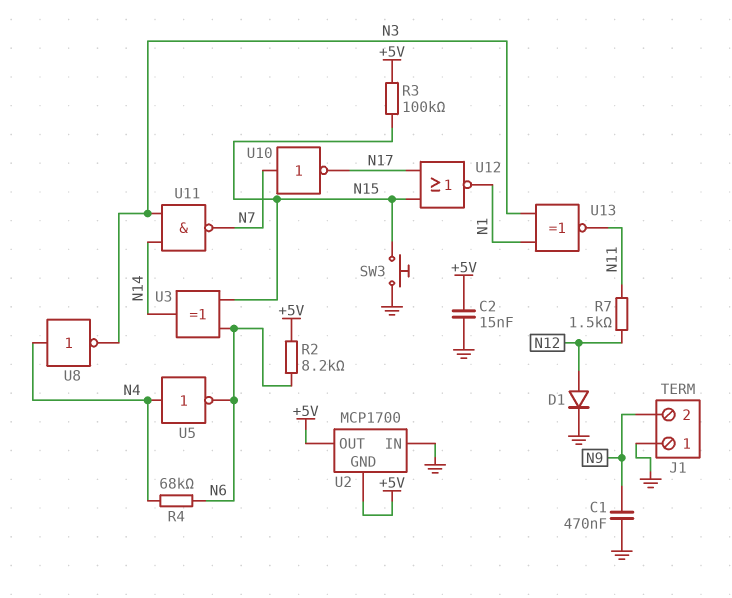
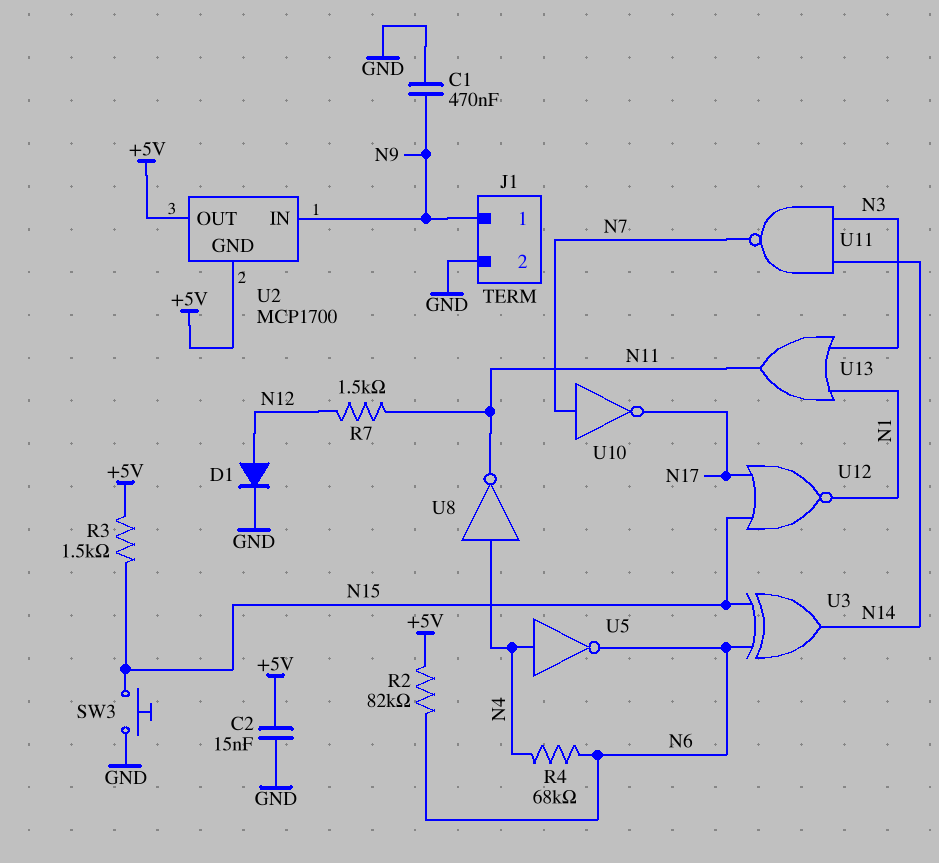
J1 pin 1: GND -> N9
J1 pin 2: N9 -> GND
R2: 8.2k (+5V, N6) -> 82k (+5V, N6)
R3: 100k (+5V, N15) -> 1.5k (+5V, N15)
U2 pin IN: GND -> N9
U8: NOT (in N4, out N3) -> NOT (in N4, out N11)
U13: XNOR (in N1, in N3, out N11) -> OR (in N1, in N3, out N11)

